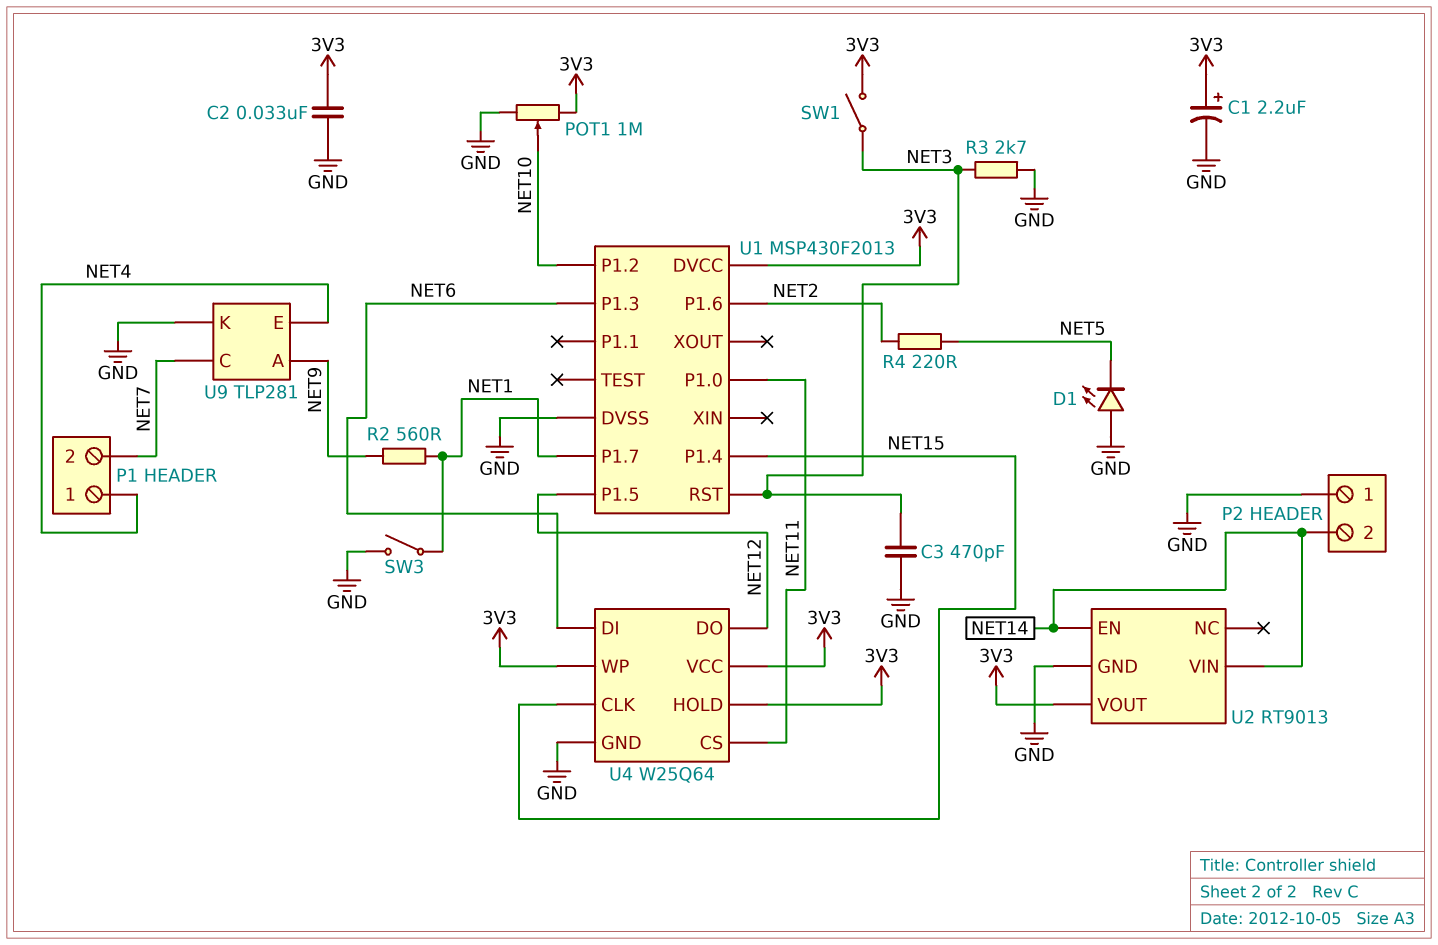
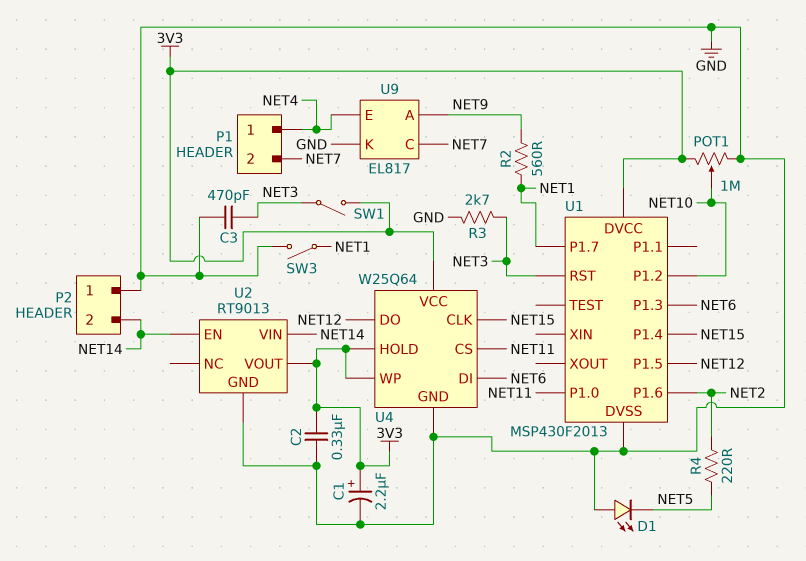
C2: 33nF (3V3, GND) -> 330nF (3V3, GND)
U9: TLP281 -> EL817

